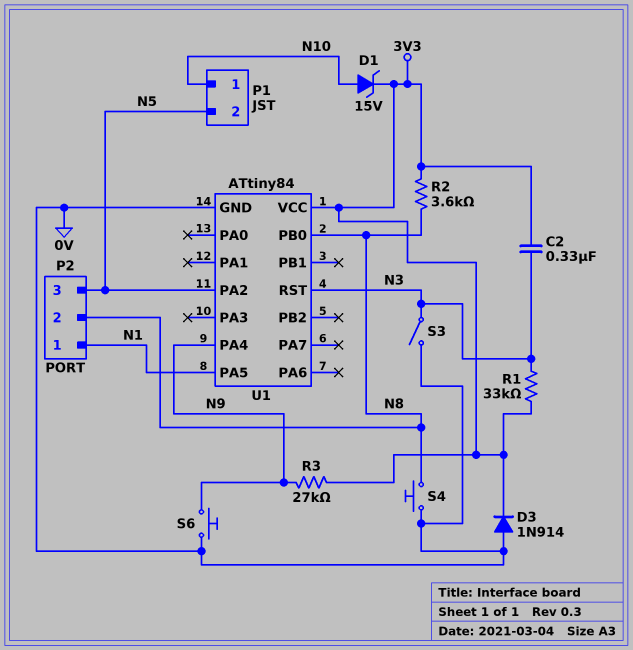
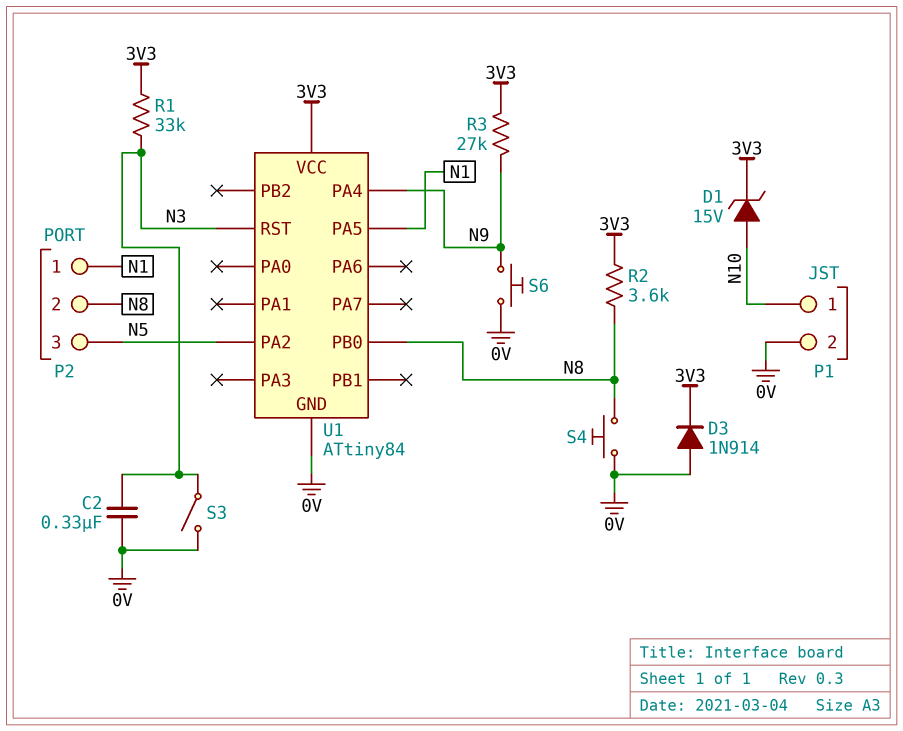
C2: 330nF (3V3, N3) -> 330nF (0V, N3)
P1 pin 2: N5 -> 0V

